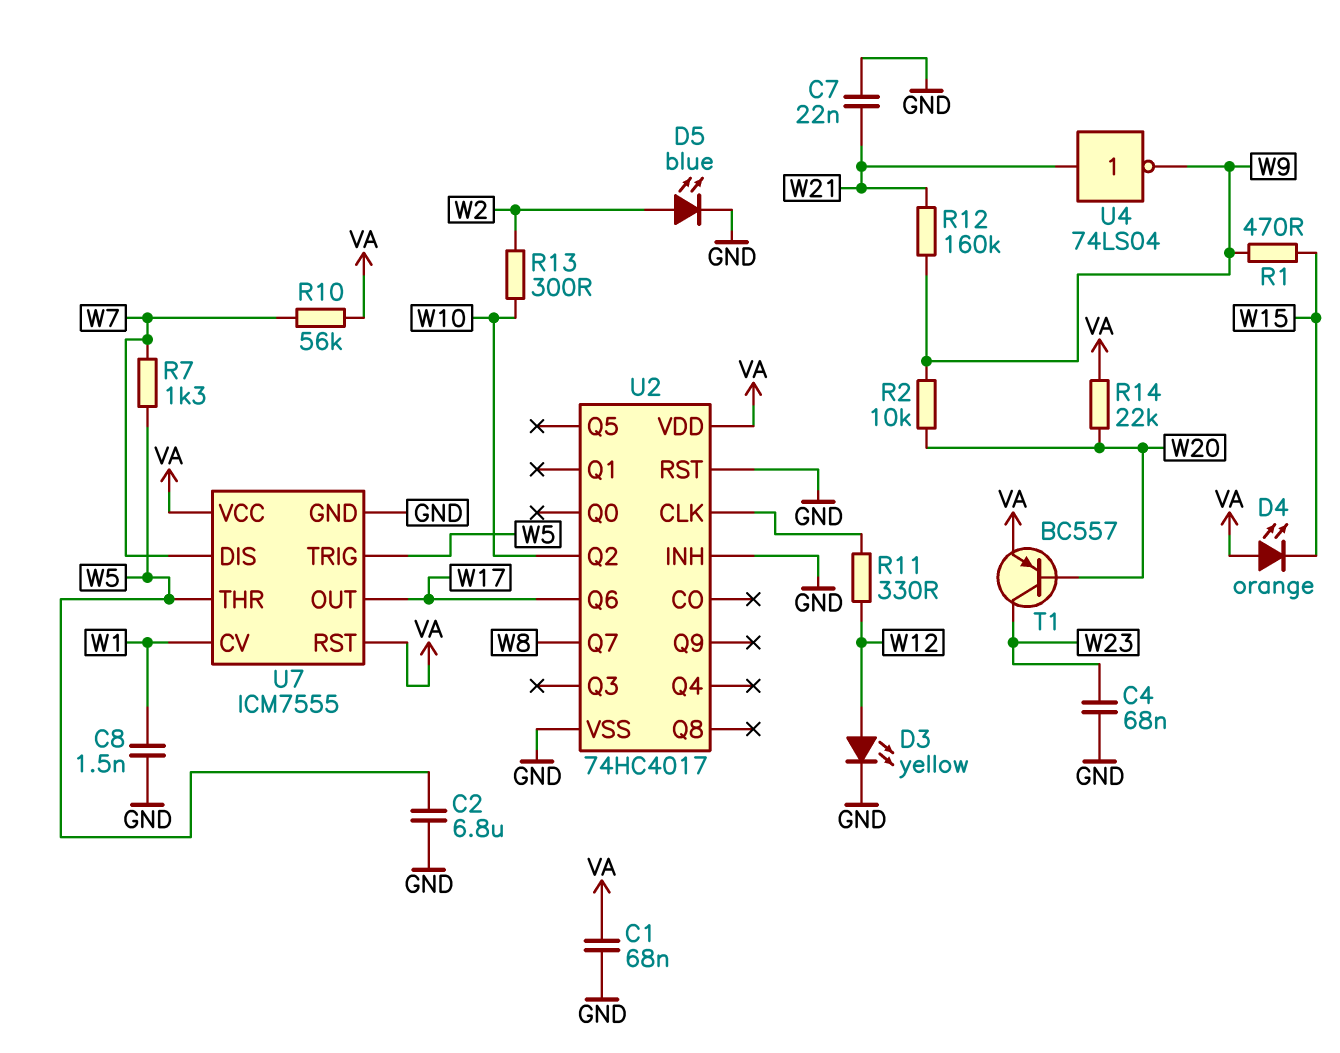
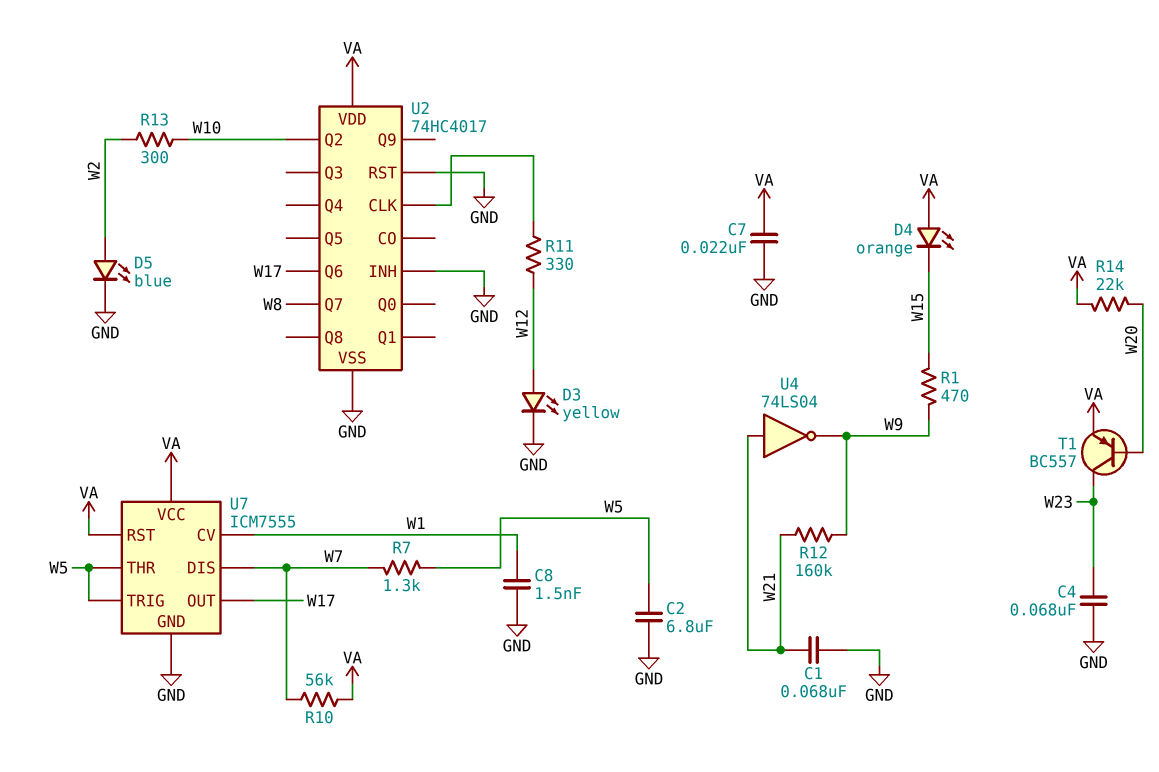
C1: 68nF (GND, VA) -> 68nF (GND, W21)
C7: 22nF (GND, W21) -> 22nF (GND, VA)
R2: 10k (W9, W20) -> none

